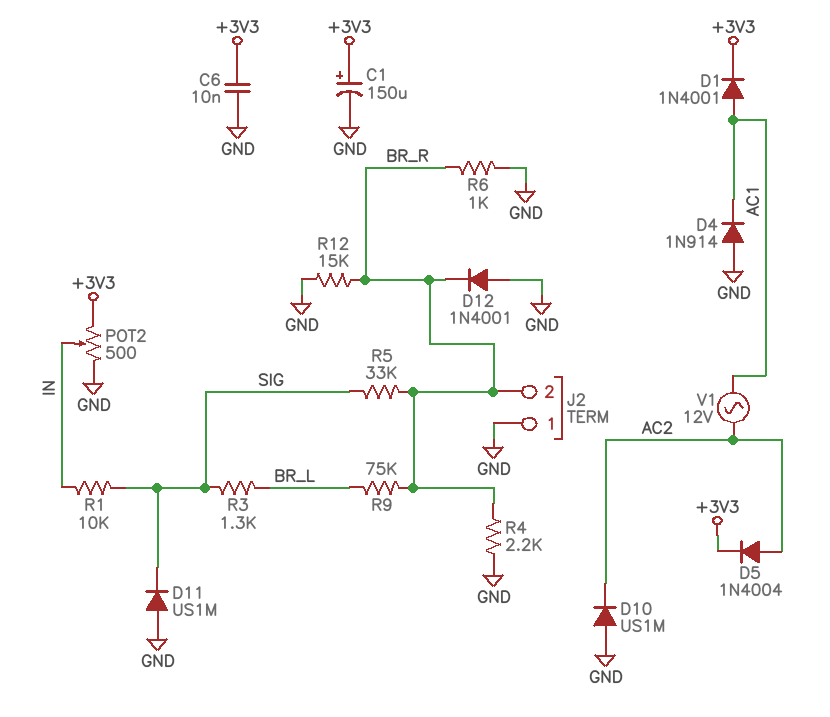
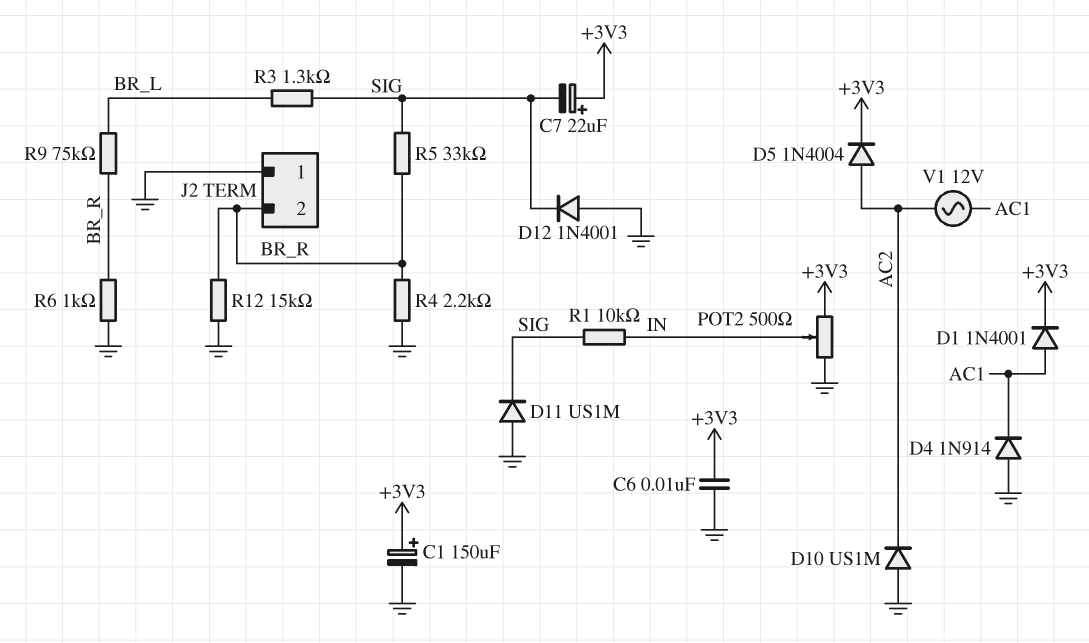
C7: none -> 22uF (plus +3V3, minus SIG)
D12: diode 1N4001 (A GND, K BR_R) -> diode 1N4001 (A GND, K SIG)

